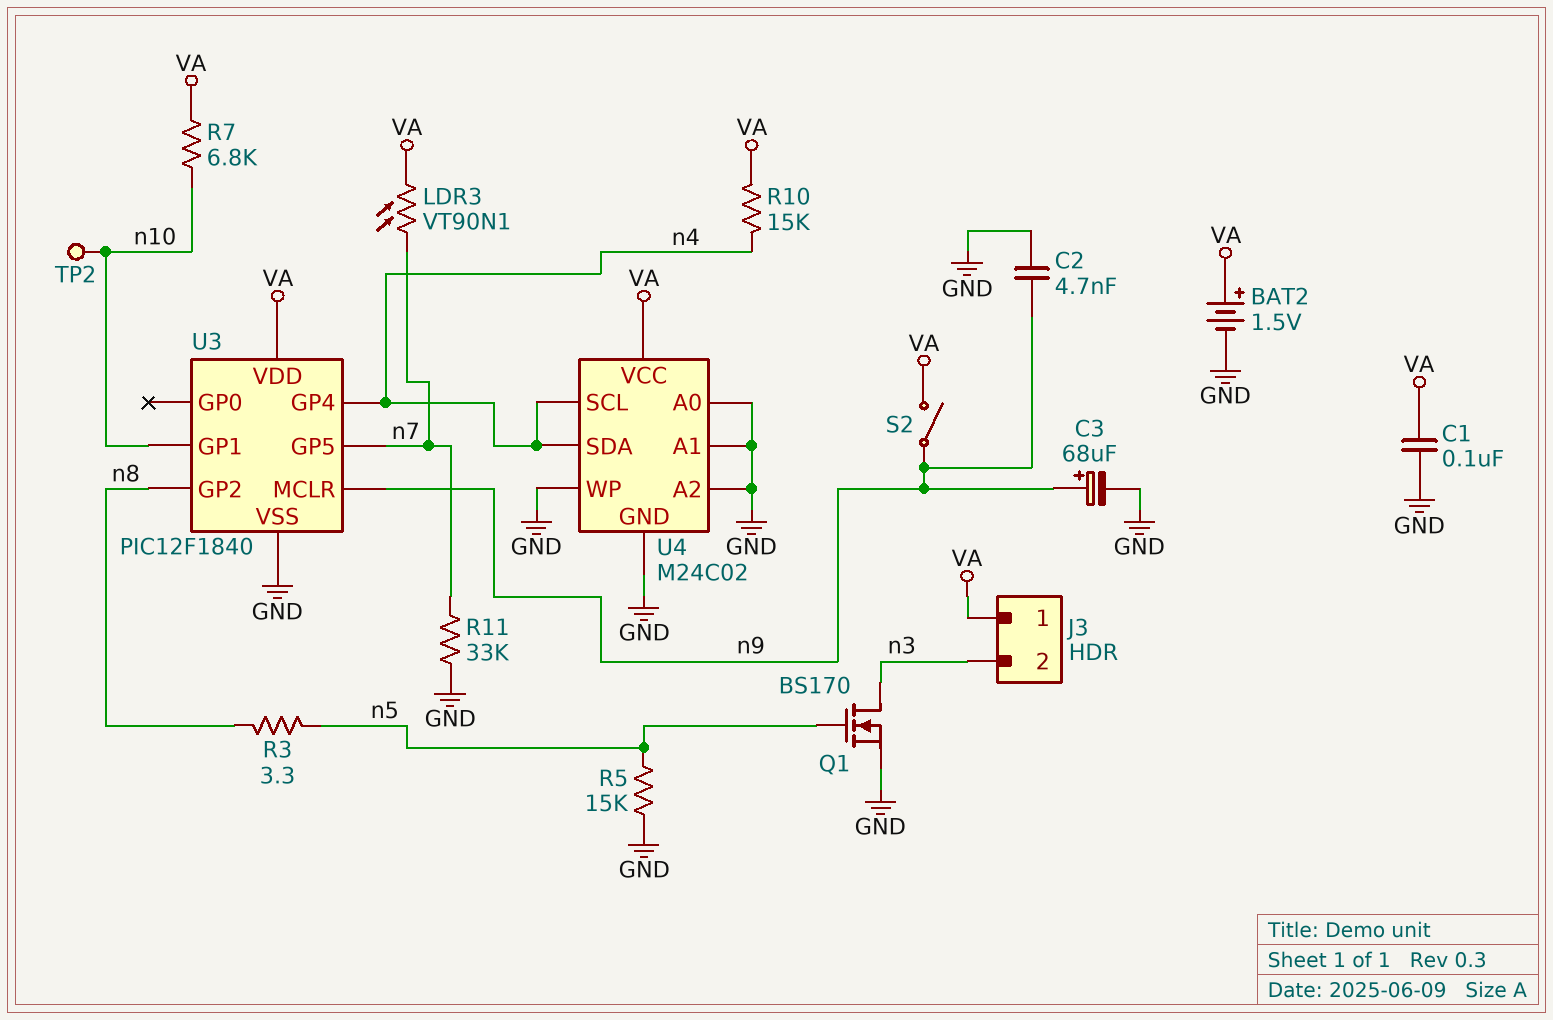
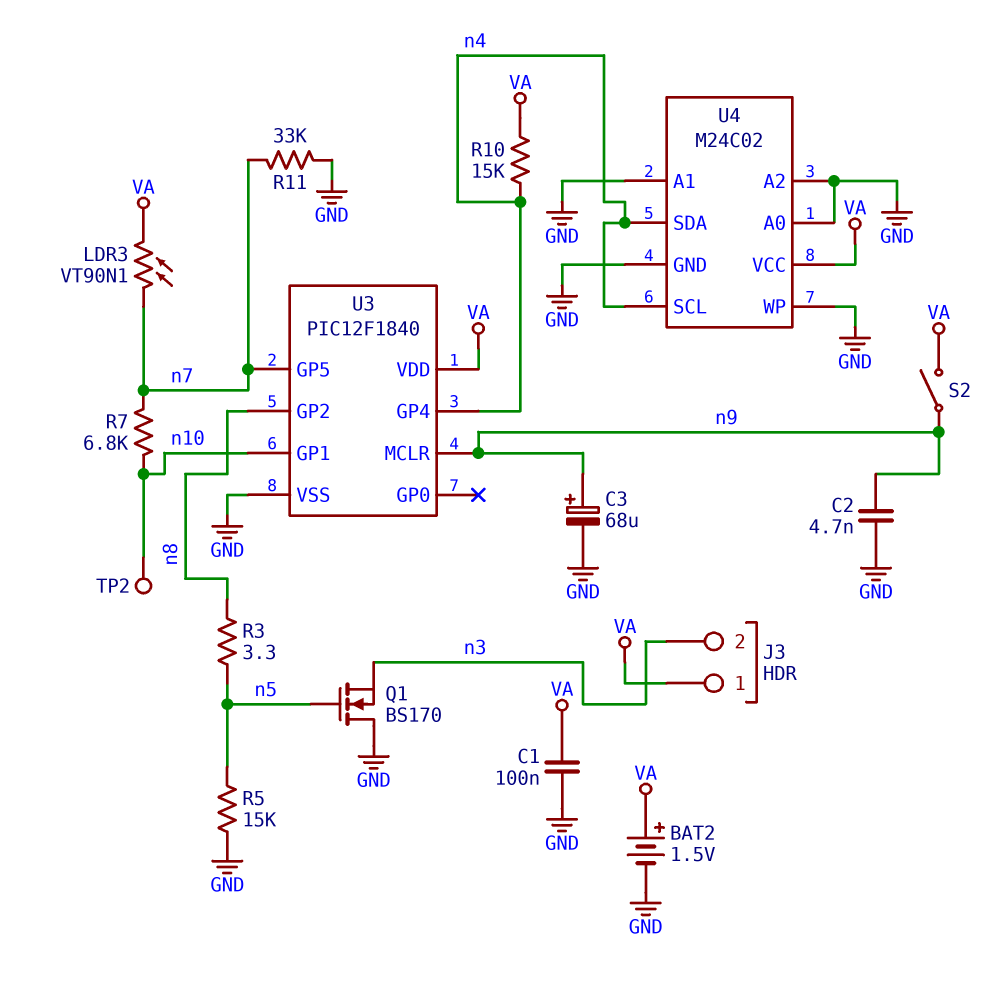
Q1: NMOS BS170 (G n5, D n3, S GND) -> NMOS BS170 (G n5, D GND, S n3)
R7: 6.8k (VA, n10) -> 6.8k (n7, n10)

